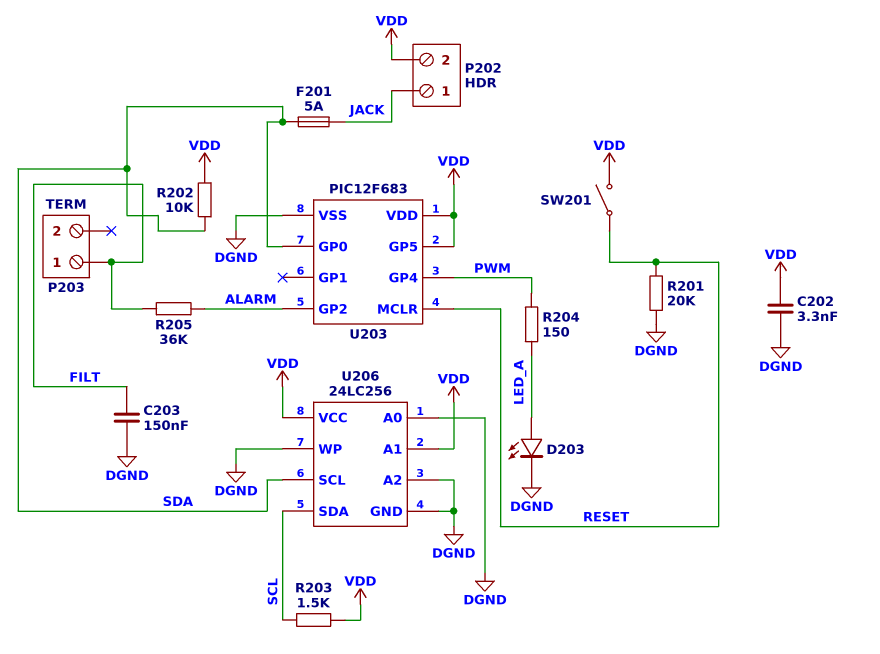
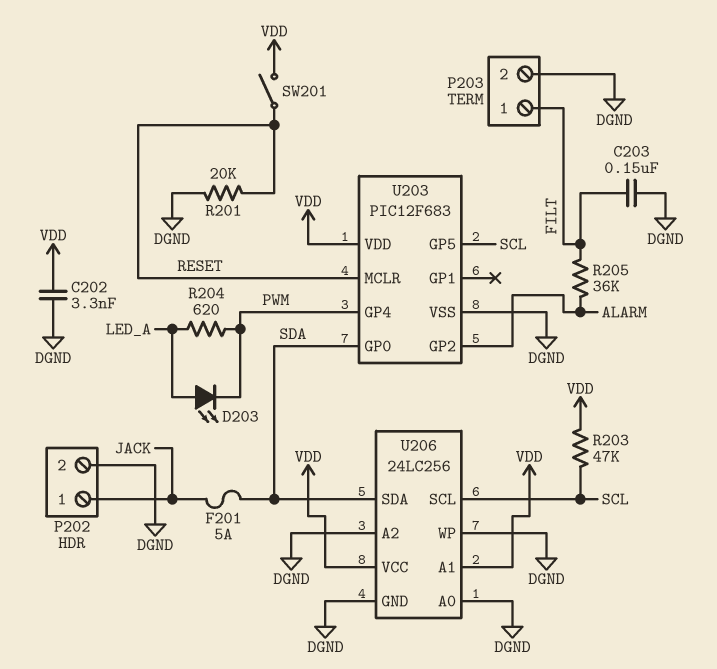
D203: LED (A LED_A, K DGND) -> LED (A LED_A, K PWM)
P202 pin 2: VDD -> DGND
P203 pin 2: none -> DGND
R202: 10k (SDA, VDD) -> none
R203: 1.5k (SCL, VDD) -> 47k (SCL, VDD)
R204: 150 (LED_A, PWM) -> 620 (LED_A, PWM)
U203 pin GP5: VDD -> SCL
U206 pin SCL: SDA -> SCL
U206 pin SDA: SCL -> SDA

